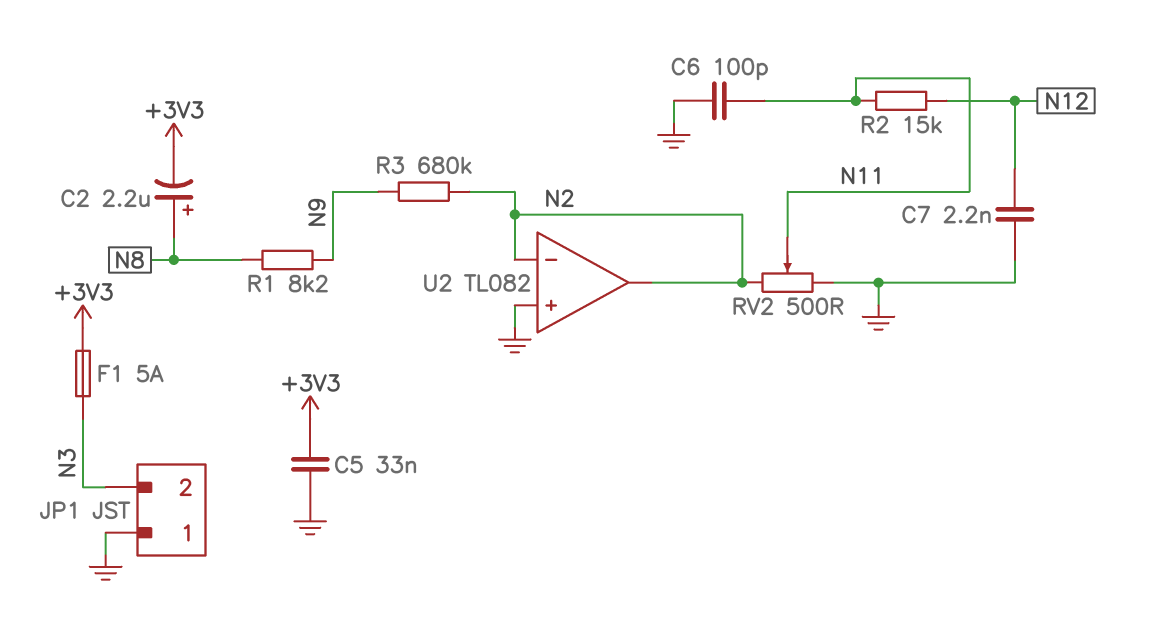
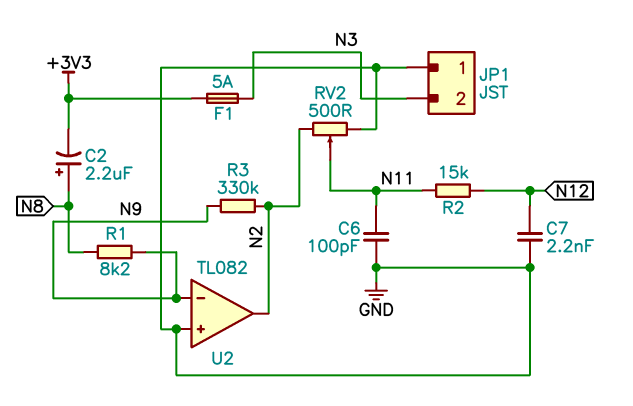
C5: 33nF (+3V3, GND) -> none
R3: 680k (N2, N9) -> 330k (N2, N9)
U2 pin in-: N2 -> N9

